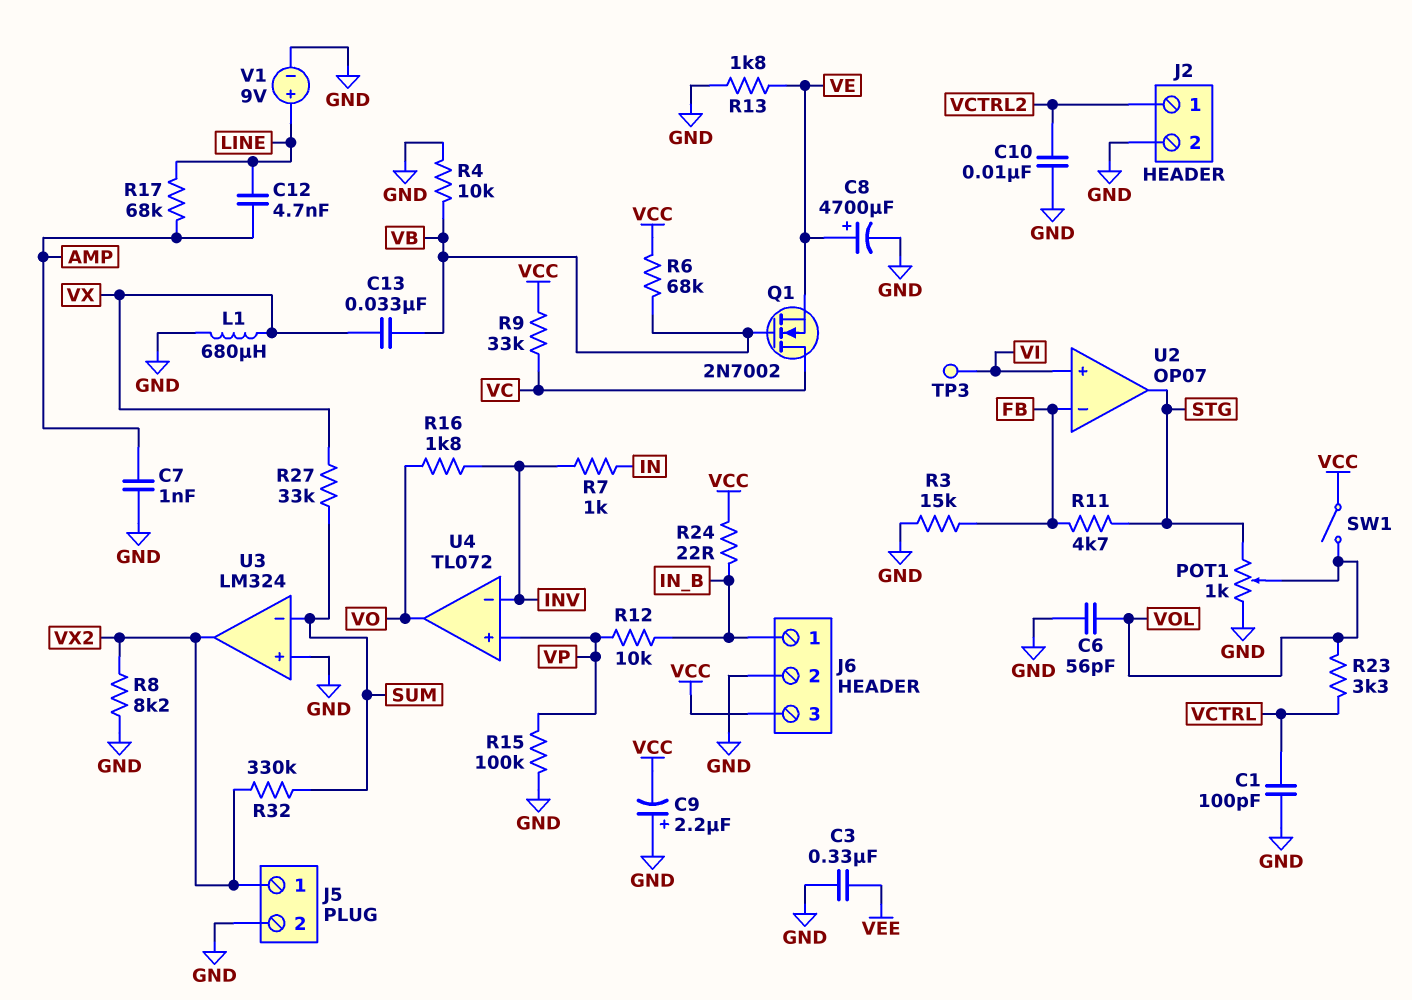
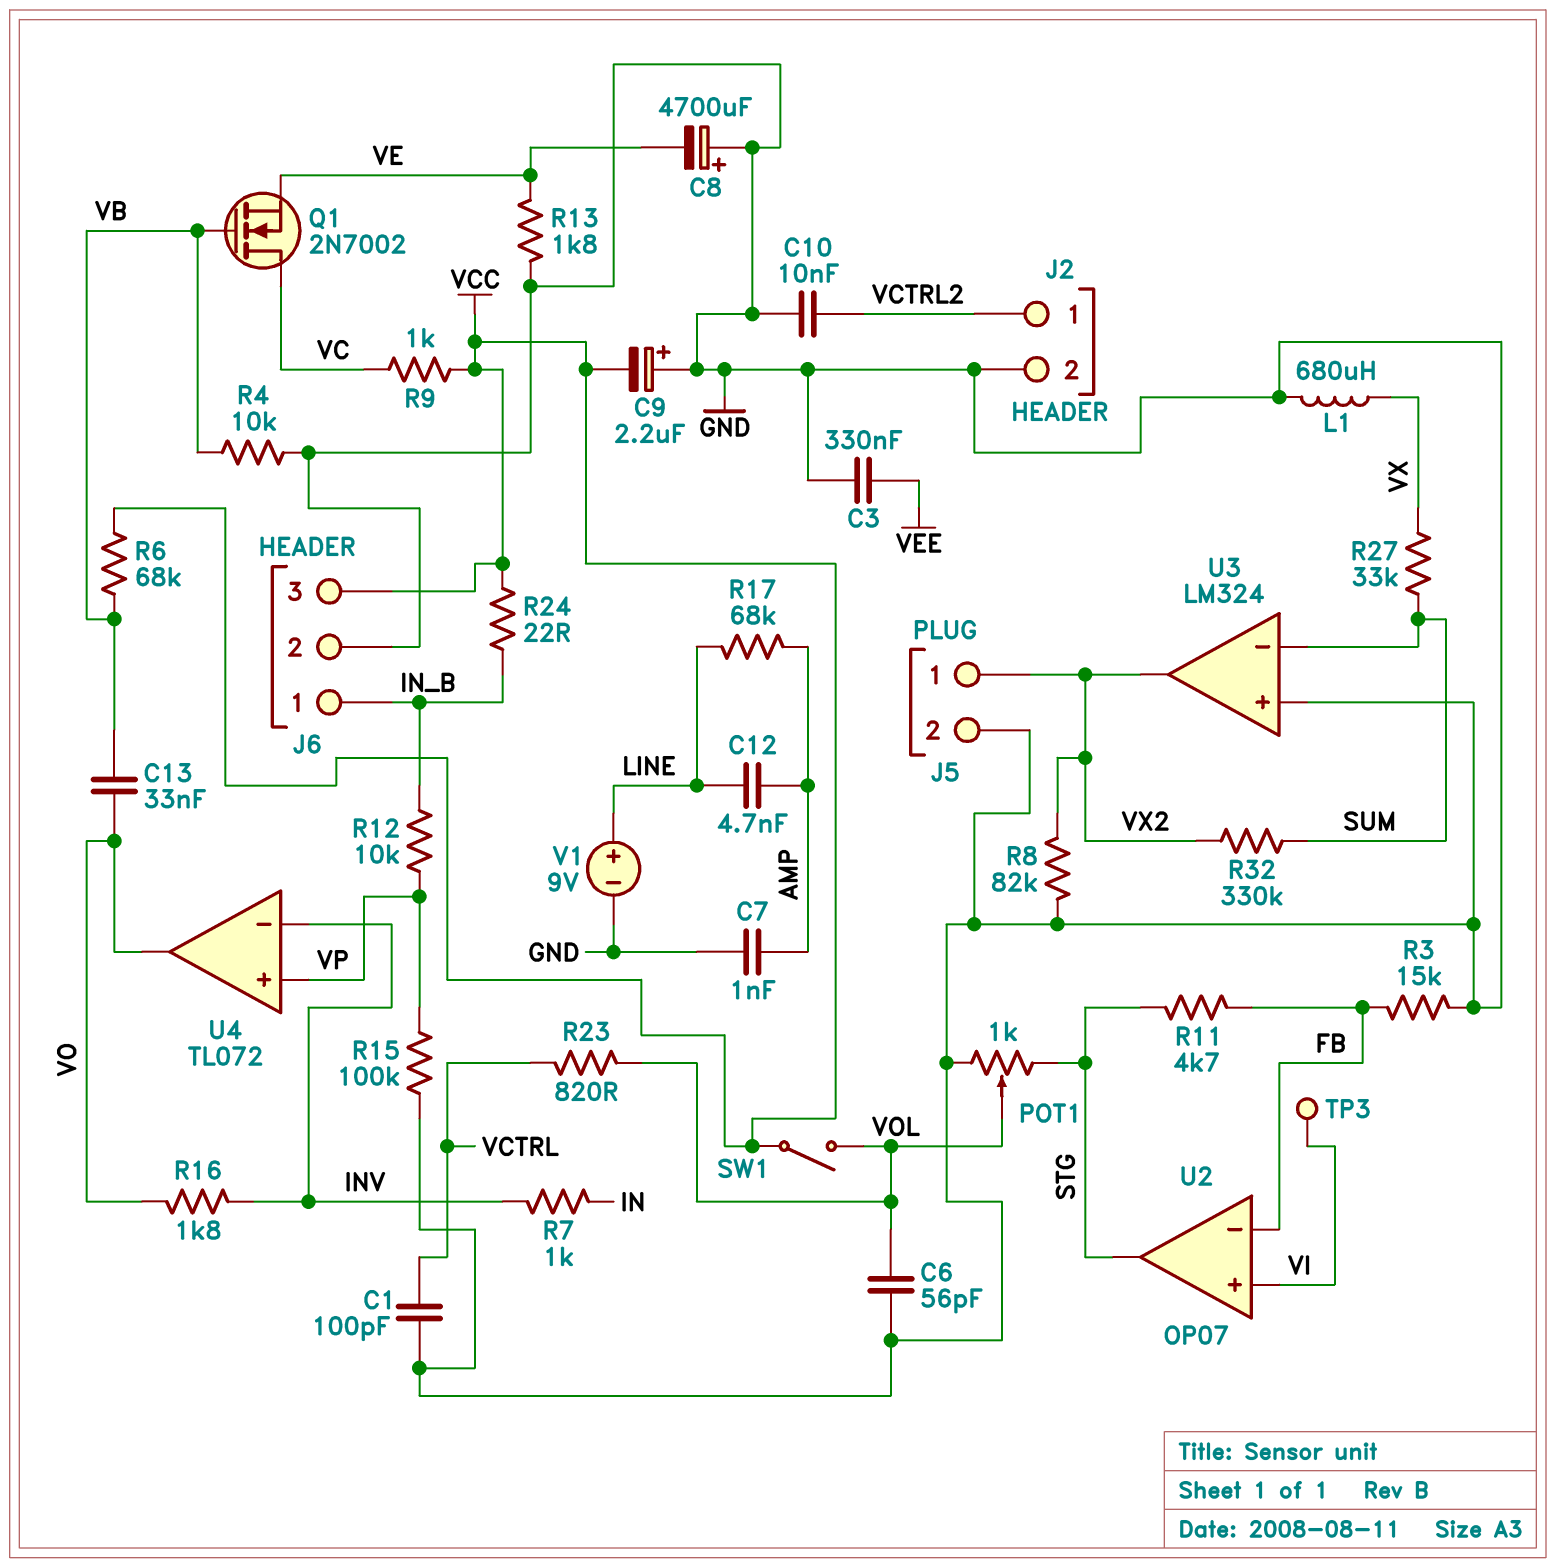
C8: 4700uF (plus VE, minus GND) -> 4700uF (plus GND, minus VE)
C13: 33nF (VB, VX) -> 33nF (VB, VO)
R8: 8.2k (GND, VX2) -> 82k (GND, VX2)
R9: 33k (VC, VCC) -> 1k (VC, VCC)
R23: 3.3k (VCTRL, VOL) -> 820 (VCTRL, VOL)

